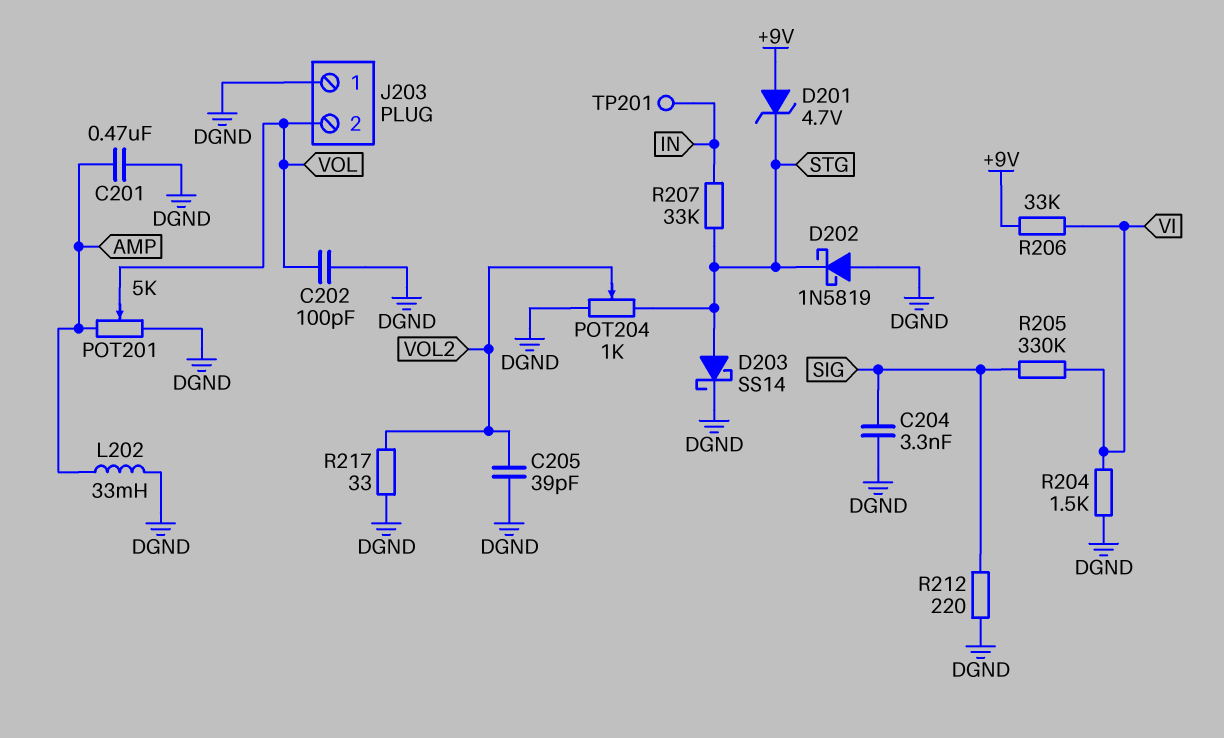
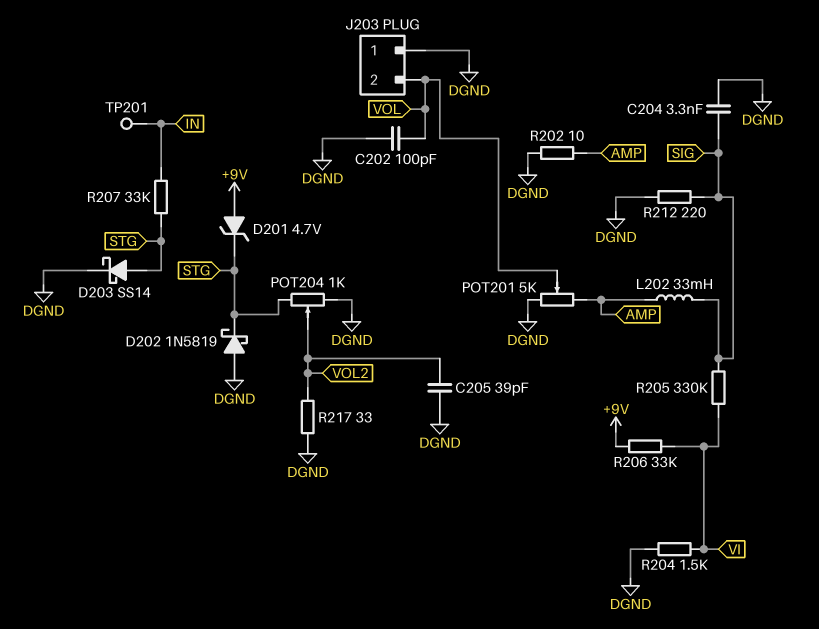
C201: 470nF (AMP, DGND) -> none
L202: 33mH (AMP, DGND) -> 33mH (AMP, SIG)
R202: none -> 10 (AMP, DGND)

